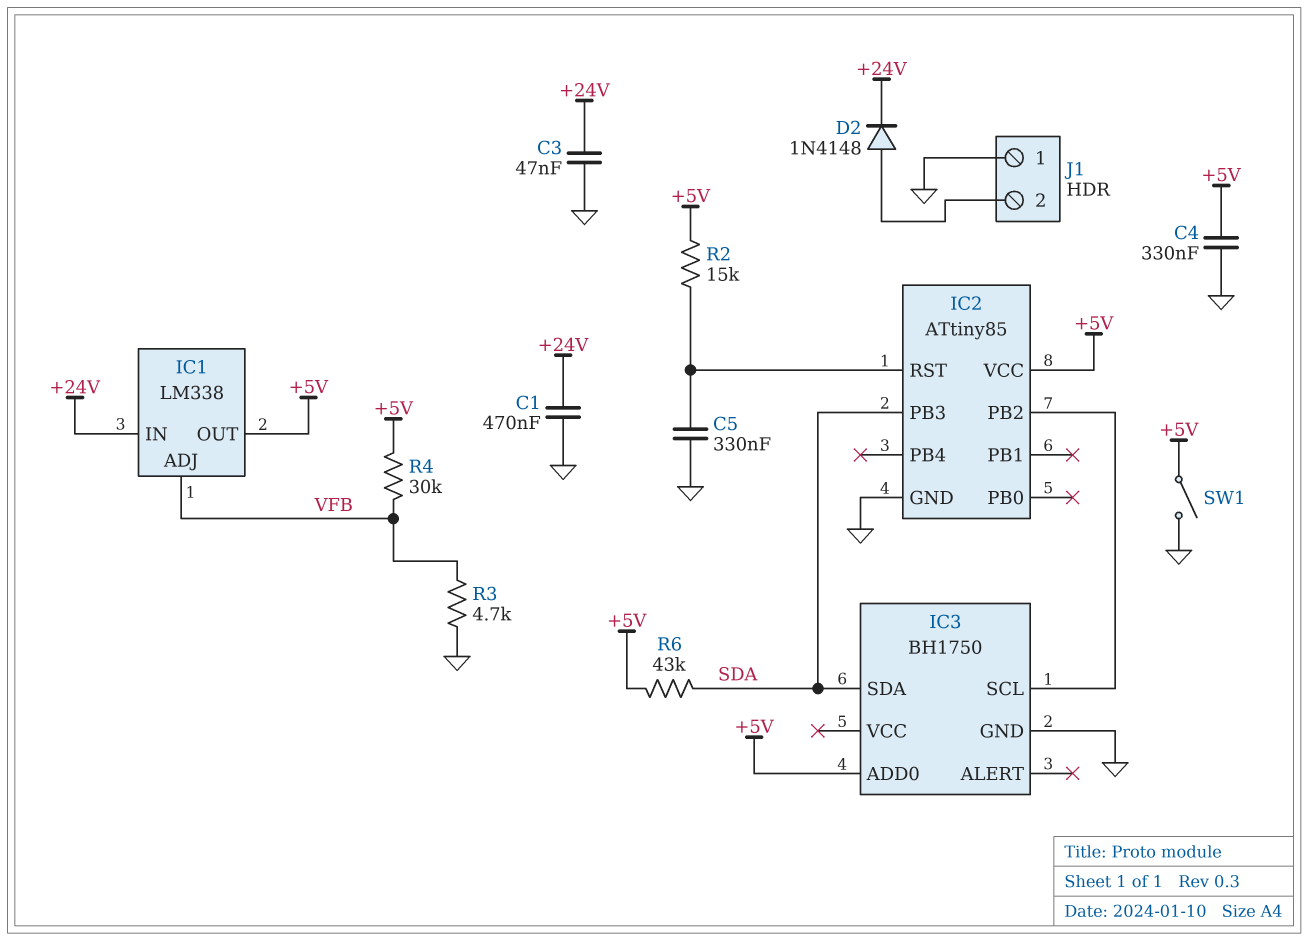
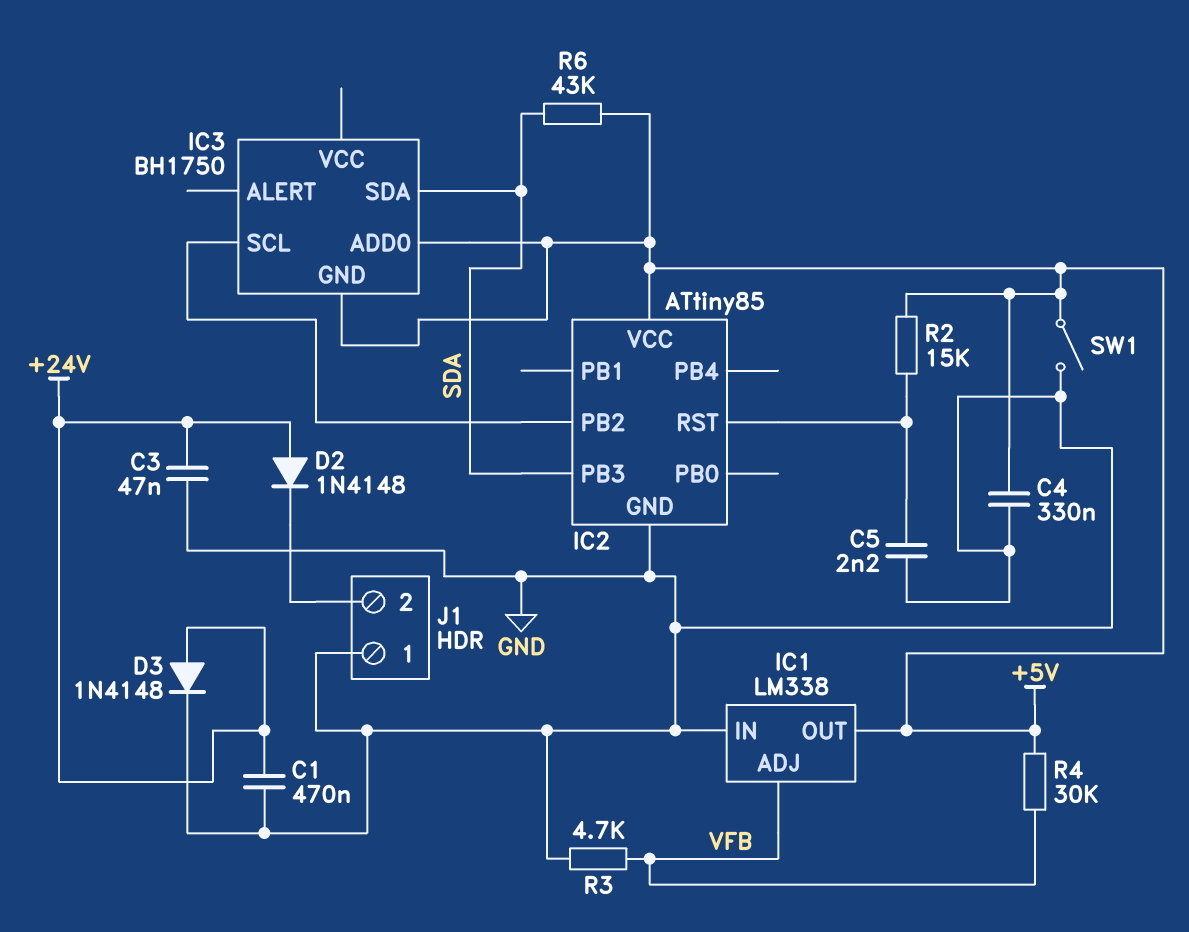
C5: 330nF (GND, IC2/RST) -> 2.2nF (GND, IC2/RST)
D2: diode 1N4148 (A J1/2, K +24V) -> diode 1N4148 (A +24V, K J1/2)
D3: none -> diode 1N4148 (A +24V, K GND)
IC1 pin IN: +24V -> GND
IC3 pin GND: GND -> +5V

